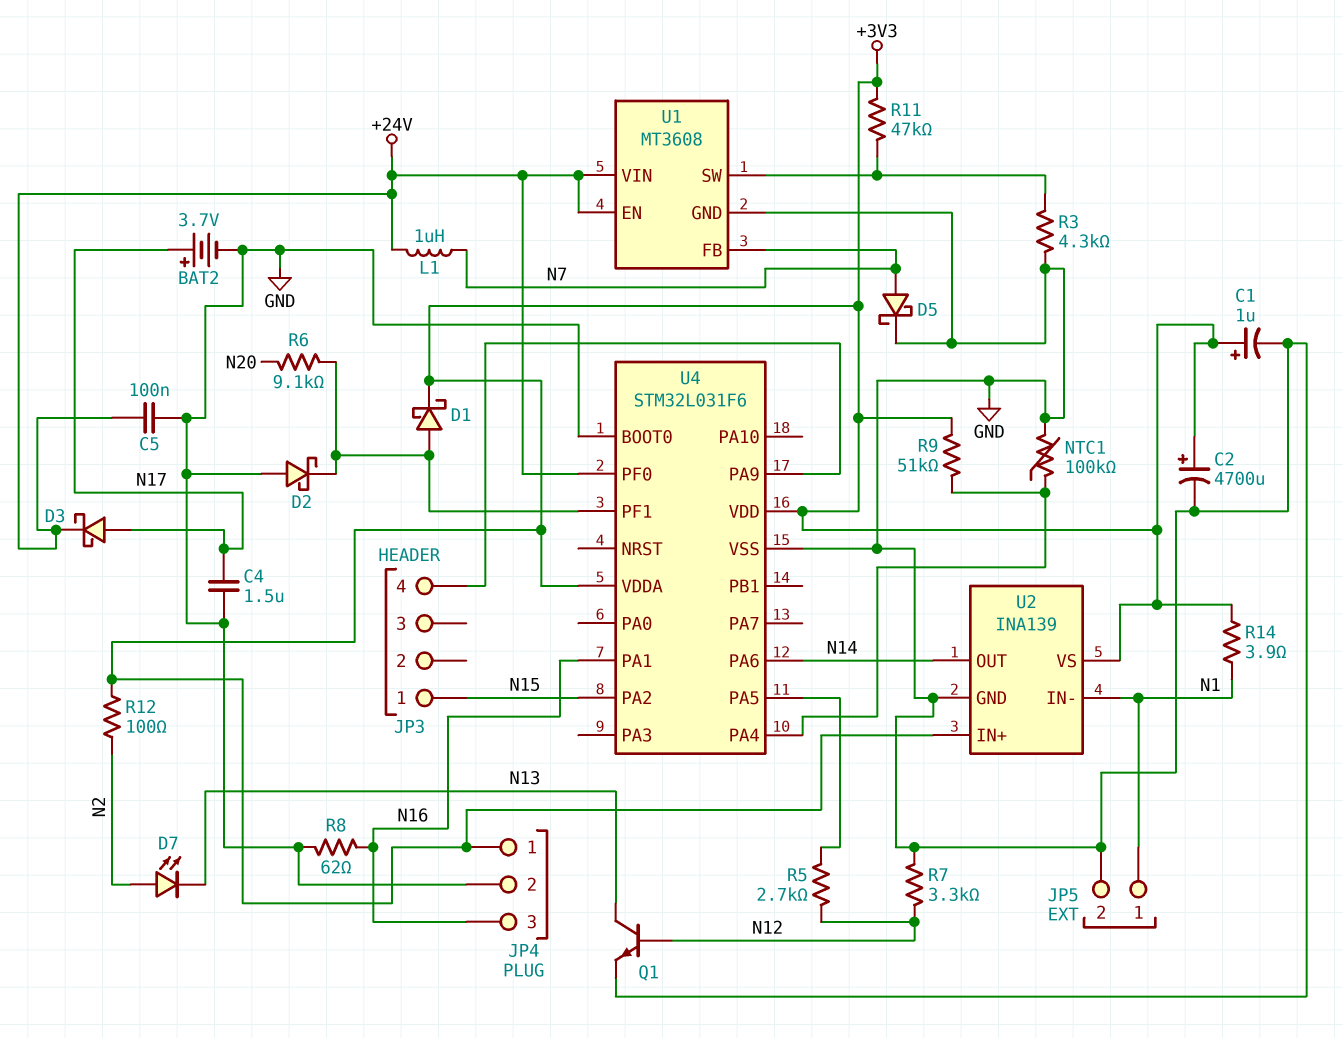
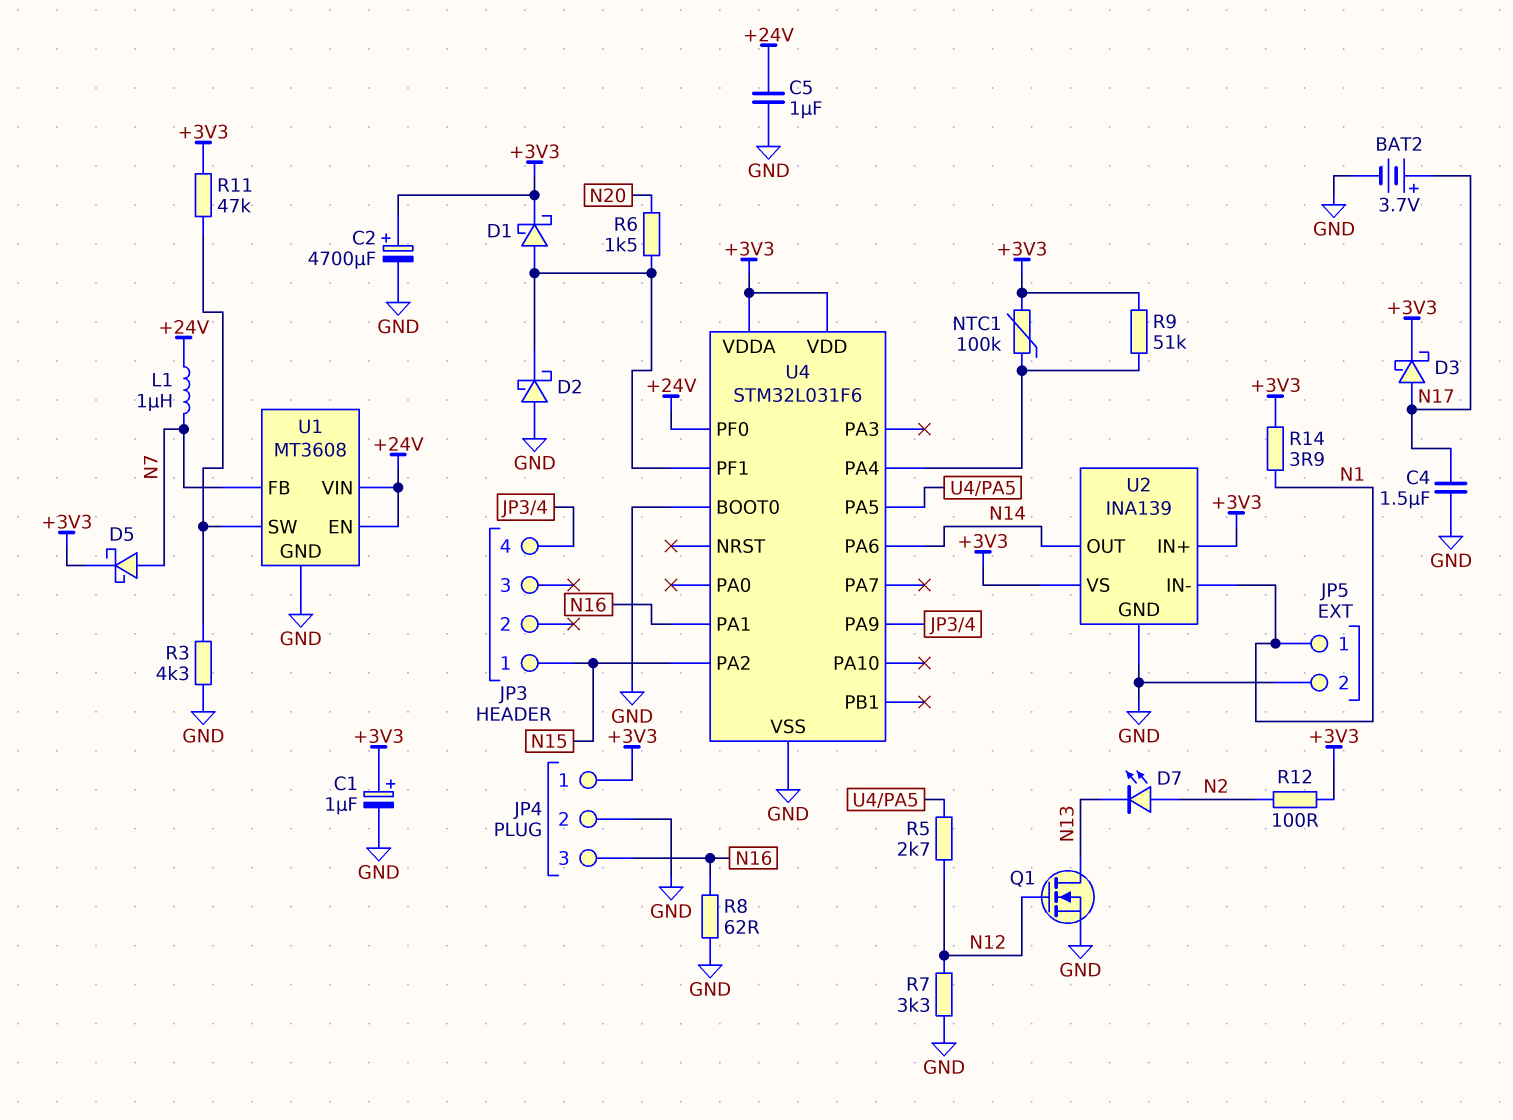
C5: 100nF (+24V, GND) -> 1uF (+24V, GND)
D3: schottky (A N17, K +24V) -> schottky (A N17, K +3V3)
D5: schottky (A N7, K GND) -> schottky (A N7, K +3V3)
NTC1: 100k (GND, U4/PA4) -> 100k (+3V3, U4/PA4)
Q1: NPN (B N12, C N13, E GND) -> NMOS (G N12, D N13, S GND)
R6: 9.1k (N20, U4/PF1) -> 1.5k (N20, U4/PF1)

